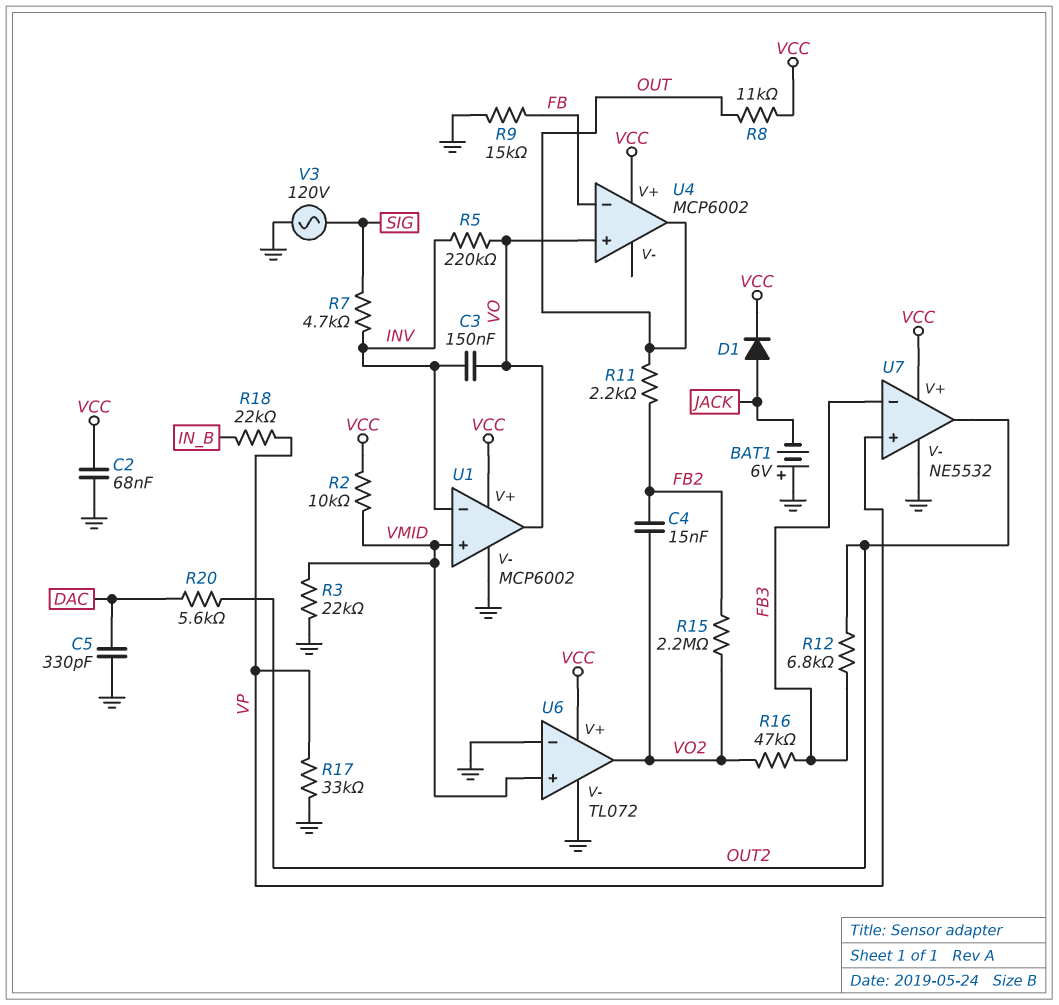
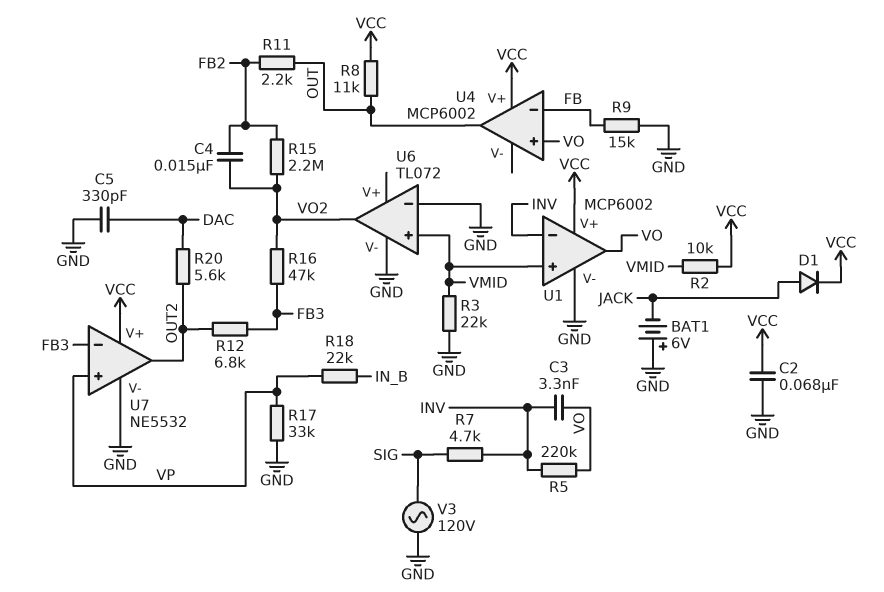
C3: 150nF (INV, VO) -> 3.3nF (INV, VO)
U6 pin V+: VCC -> none

